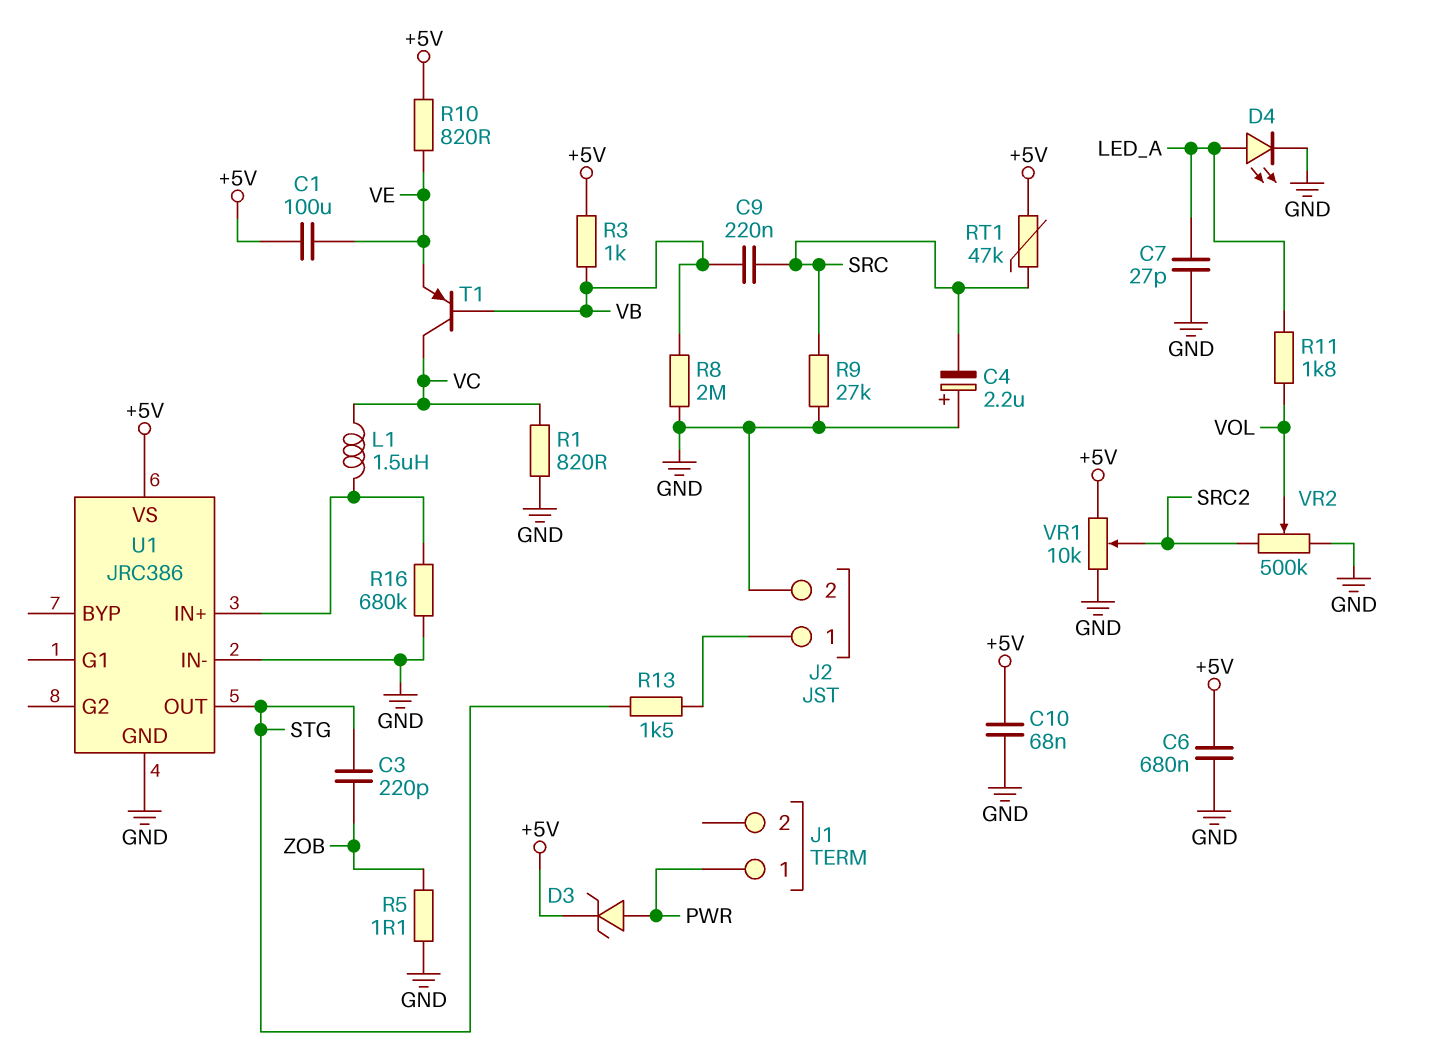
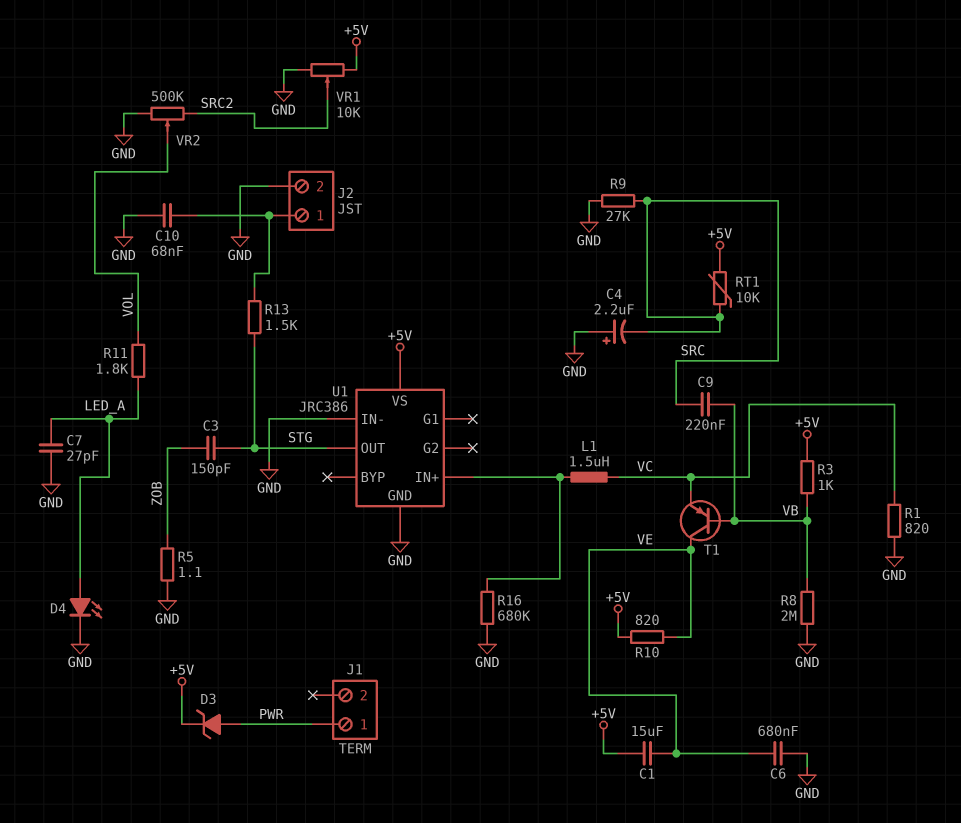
C1: 100uF (+5V, VE) -> 15uF (+5V, VE)
C3: 220pF (STG, ZOB) -> 150pF (STG, ZOB)
C6: 680nF (+5V, GND) -> 680nF (GND, VE)
C10: 68nF (+5V, GND) -> 68nF (GND, J2/1)
RT1: 47k (+5V, SRC) -> 10k (+5V, SRC)
T1: PNP (B VB, C VC, E VE) -> PNP (B VB, C VE, E VC)

